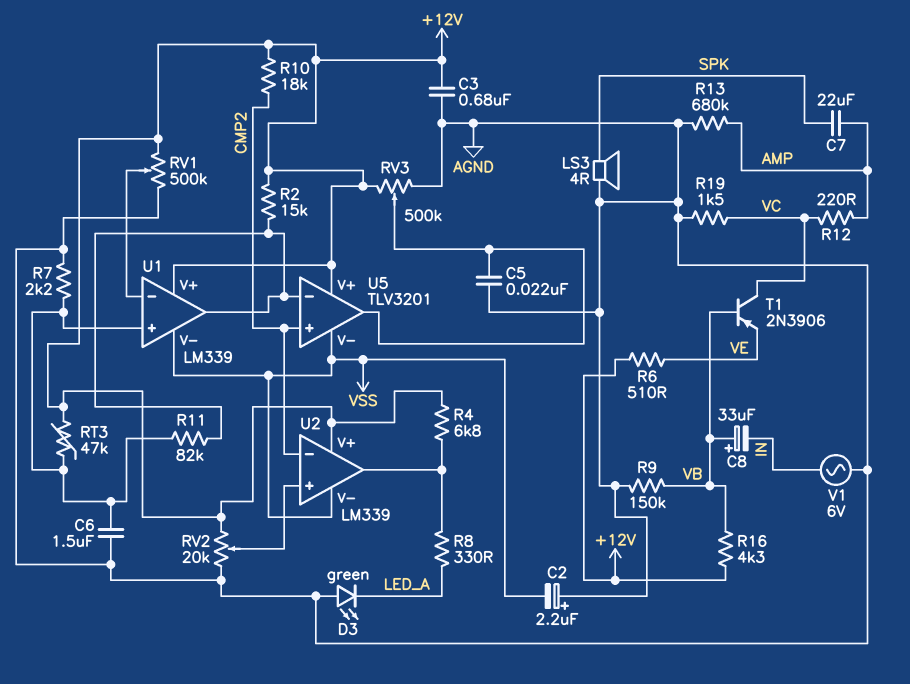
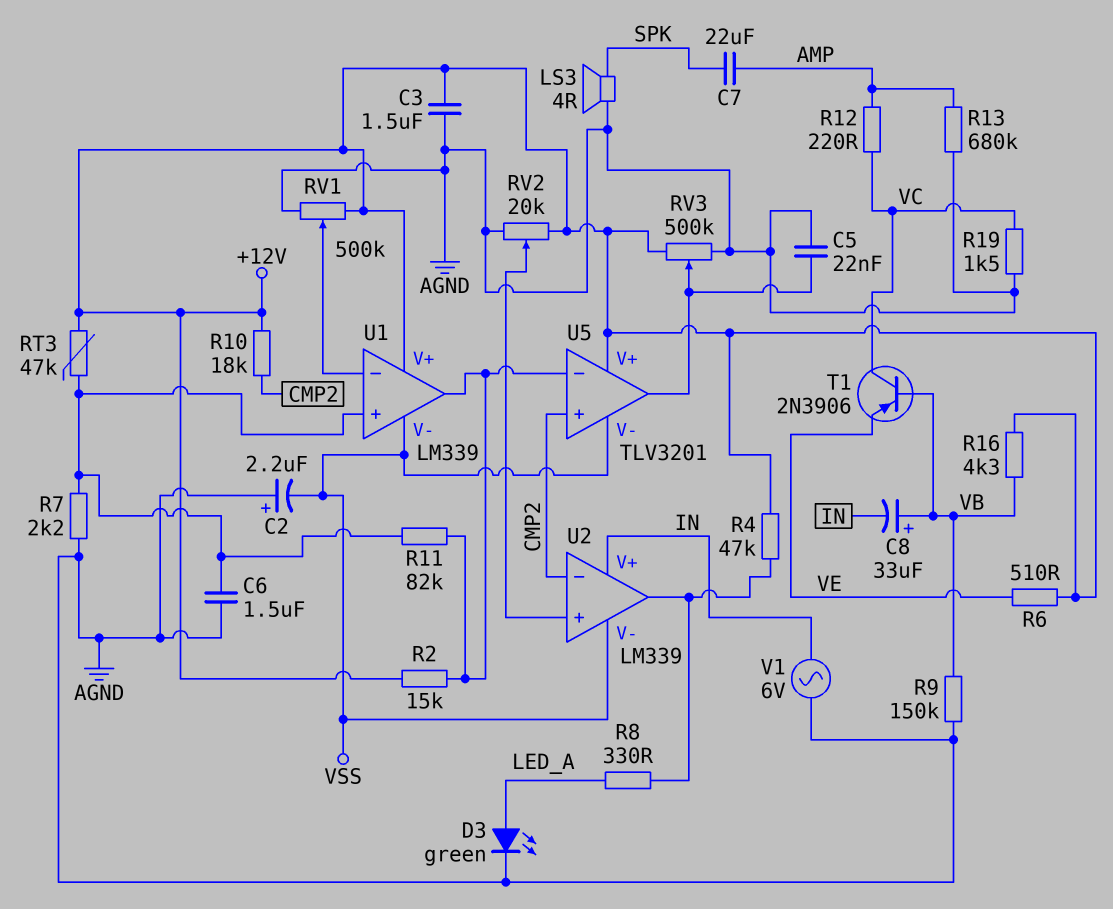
C3: 680nF (+12V, AGND) -> 1.5uF (+12V, AGND)
D3: LED green (A AGND, K LED_A) -> LED green (A LED_A, K AGND)
R4: 6.8k (+12V, U2/out) -> 47k (+12V, U2/out)
U2 pin V+: +12V -> IN

